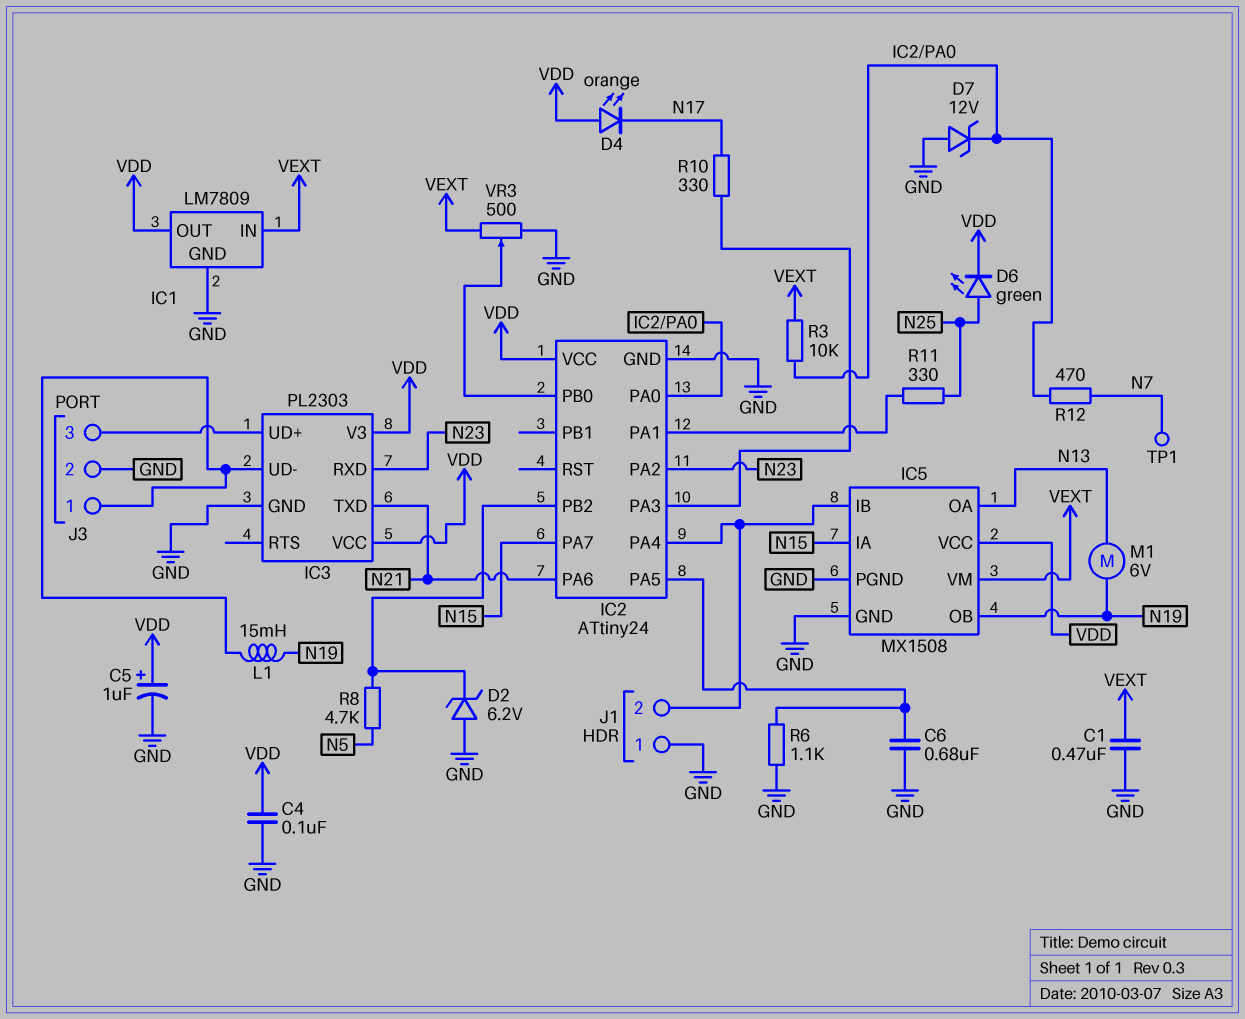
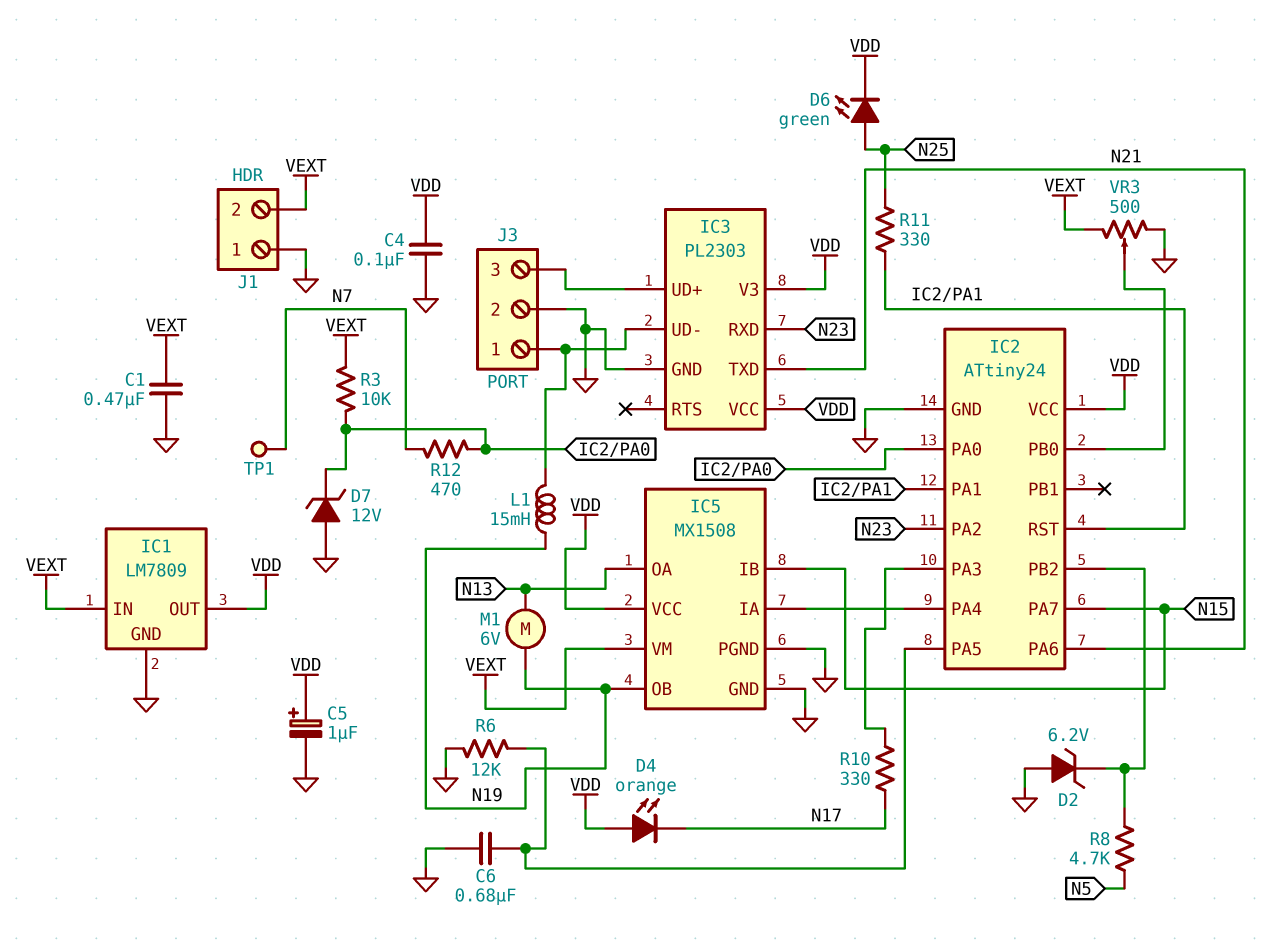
IC2 pin RST: none -> IC2/PA1
IC5 pin IA: N15 -> IC2/PA4
IC5 pin IB: IC2/PA4 -> N15
J1 pin 2: IC2/PA4 -> VEXT
R6: 1.1k (GND, IC2/PA5) -> 12k (GND, IC2/PA5)

